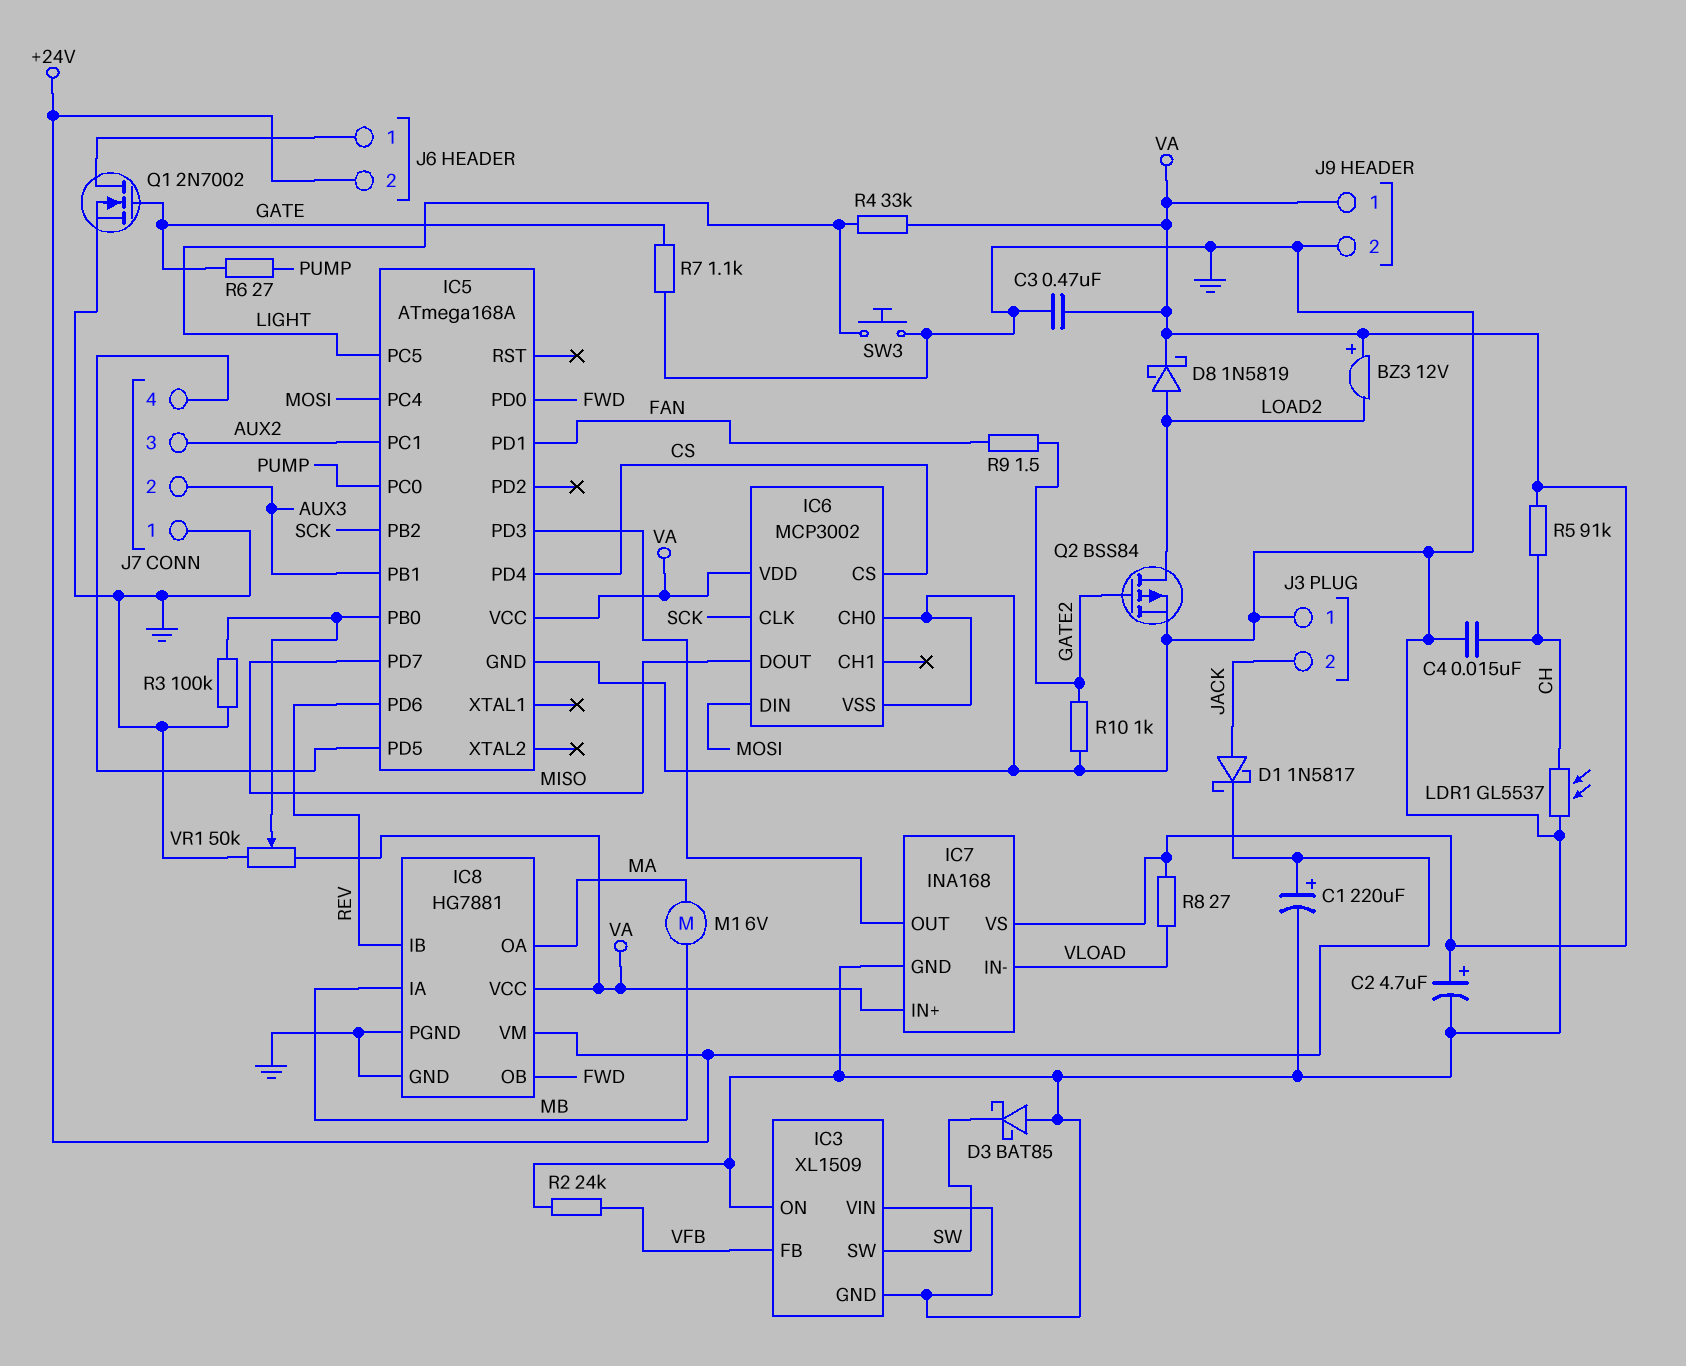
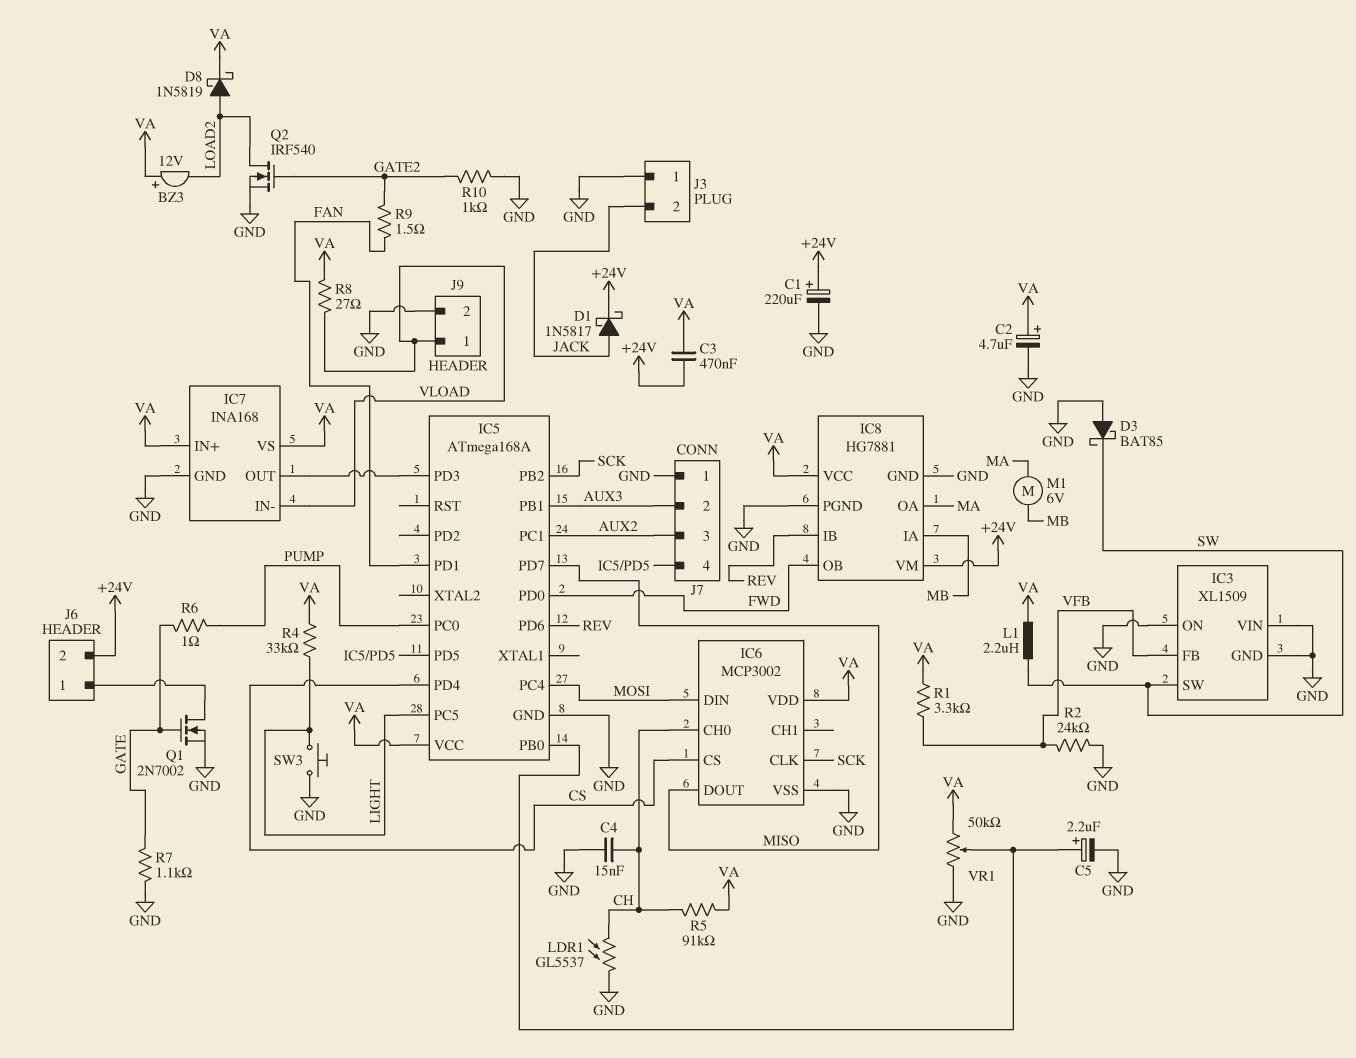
C3: 470nF (GND, VA) -> 470nF (+24V, VA)
C5: none -> 2.2uF (plus IC5/PB0, minus GND)
IC6 pin CH0: GND -> CH
J9 pin 1: VA -> VLOAD
L1: none -> 2.2uH (SW, VA)
Q2: PMOS BSS84 (G GATE2, D LOAD2, S GND) -> NMOS IRF540 (G GATE2, D LOAD2, S GND)
R1: none -> 3.3k (VA, VFB)
R3: 100k (GND, IC5/PB0) -> none
R6: 27 (GATE, PUMP) -> 1 (GATE, PUMP)

